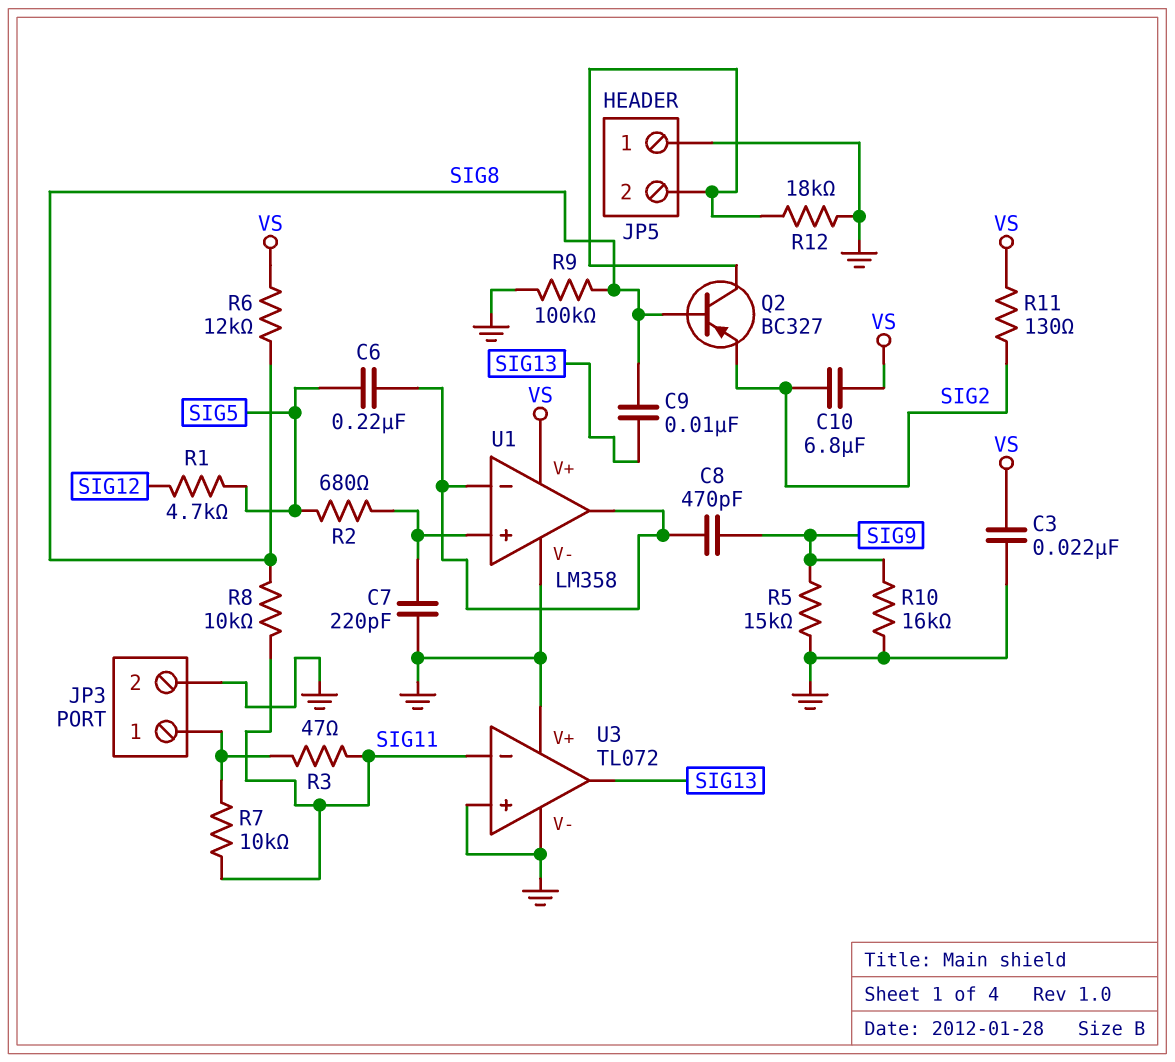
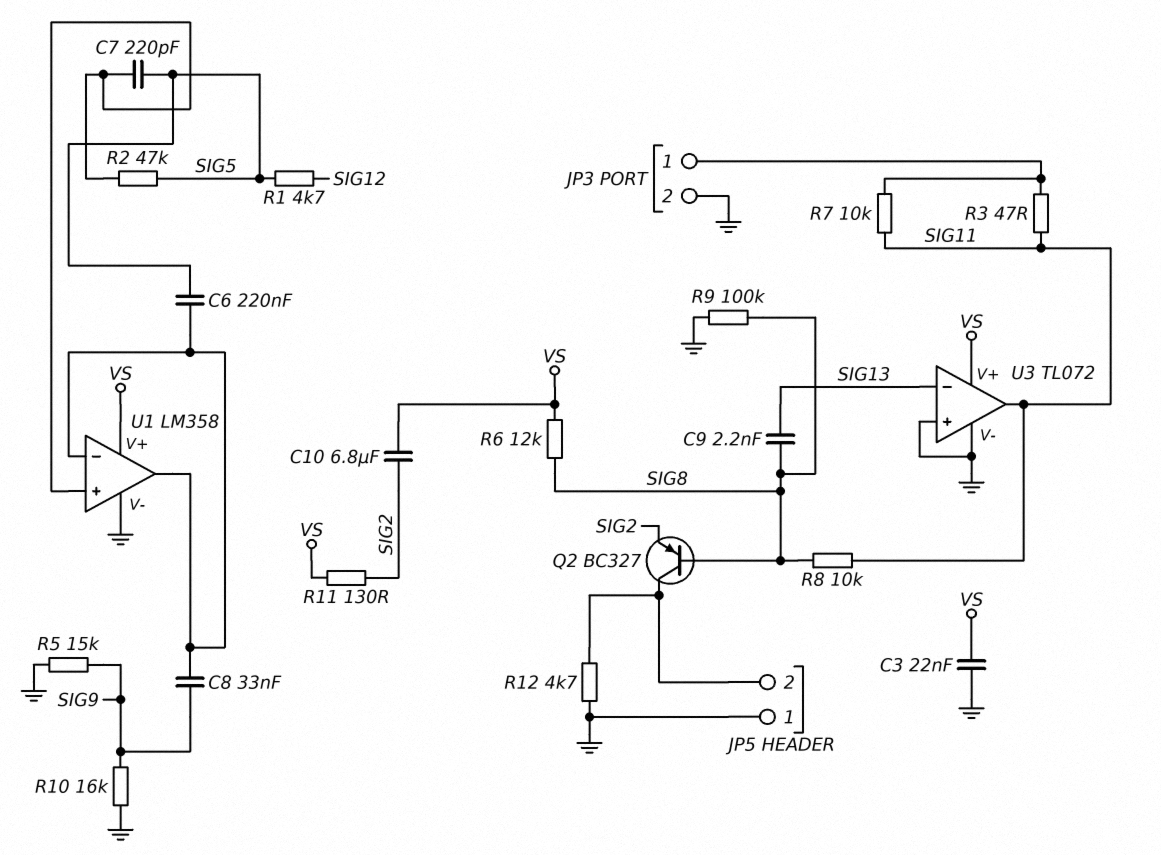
C7: 220pF (GND, U1/in+) -> 220pF (SIG5, U1/in+)
C8: 470pF (SIG9, U1/in-) -> 33nF (SIG9, U1/in-)
C9: 10nF (SIG8, SIG13) -> 2.2nF (SIG8, SIG13)
R2: 680 (SIG5, U1/in+) -> 47k (SIG5, U1/in+)
R12: 18k (GND, JP5/2) -> 4.7k (GND, JP5/2)
U3 pin V+: GND -> VS
U3 pin in-: SIG11 -> SIG13
U3 pin out: SIG13 -> SIG11

